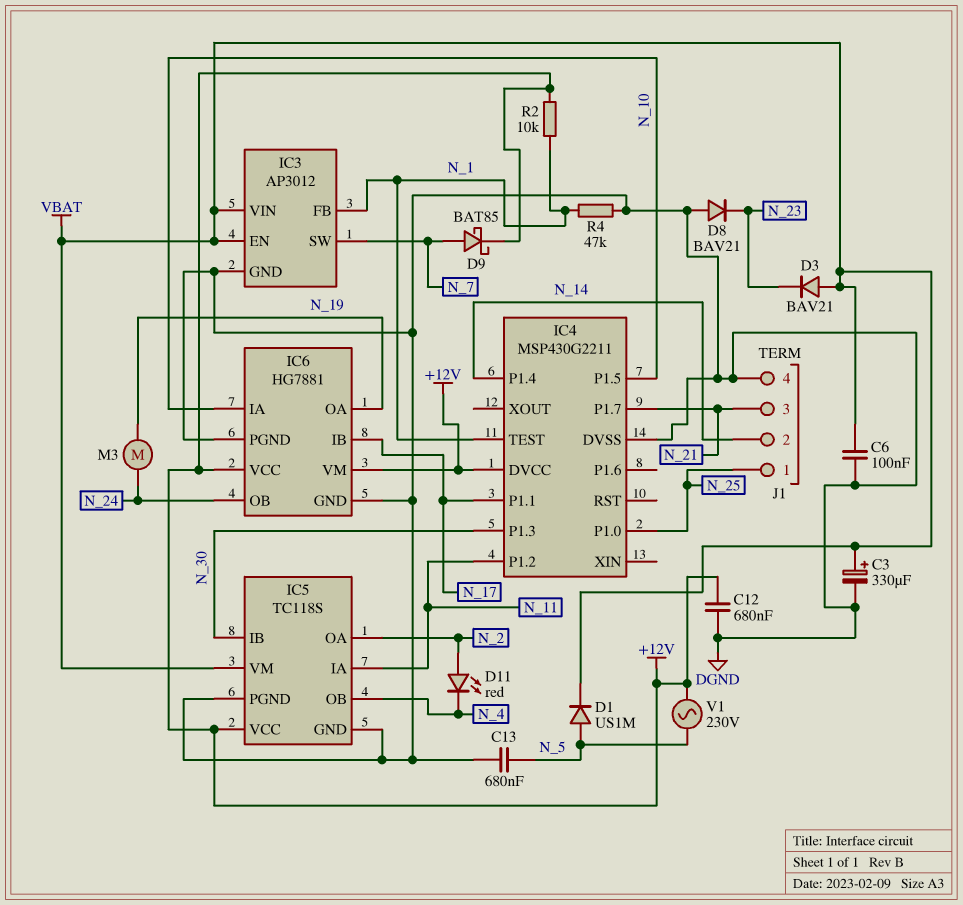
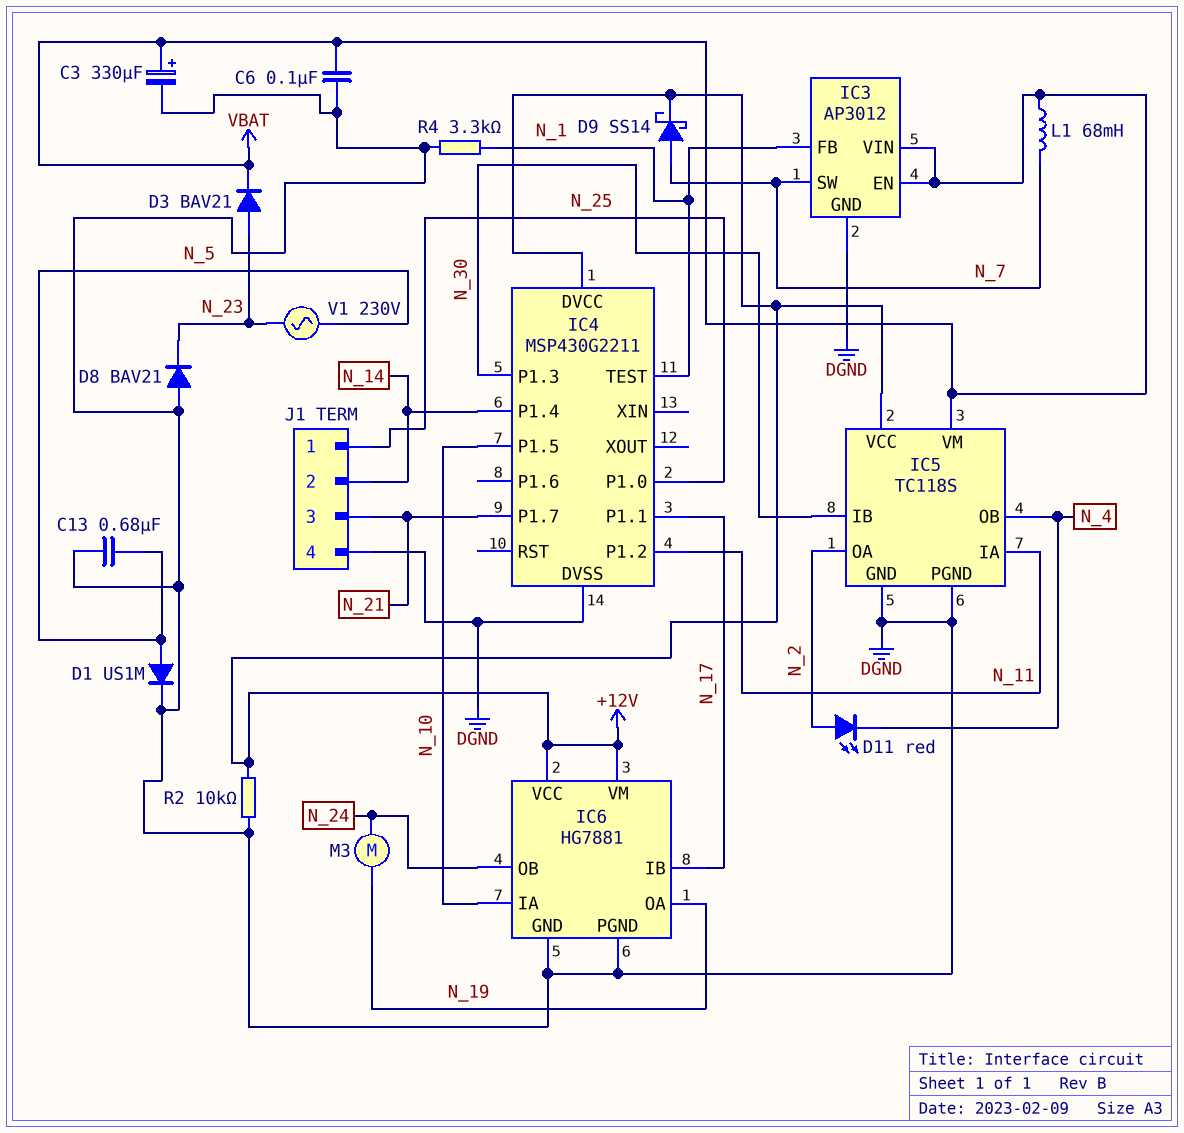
C12: 680nF (+12V, DGND) -> none
D1: diode US1M (A N_5, K VBAT) -> diode US1M (A N_5, K DGND)
D3: diode BAV21 (A VBAT, K N_23) -> diode BAV21 (A N_23, K VBAT)
D9: schottky BAT85 (A N_7, K +12V) -> schottky SS14 (A N_7, K +12V)
L1: none -> 68mH (N_7, VBAT)
R2: 10k (+12V, N_1) -> 10k (+12V, DGND)
R4: 47k (DGND, N_1) -> 3.3k (DGND, N_1)
V1: AC 230V (+12V, N_5) -> AC 230V (N_5, N_23)

